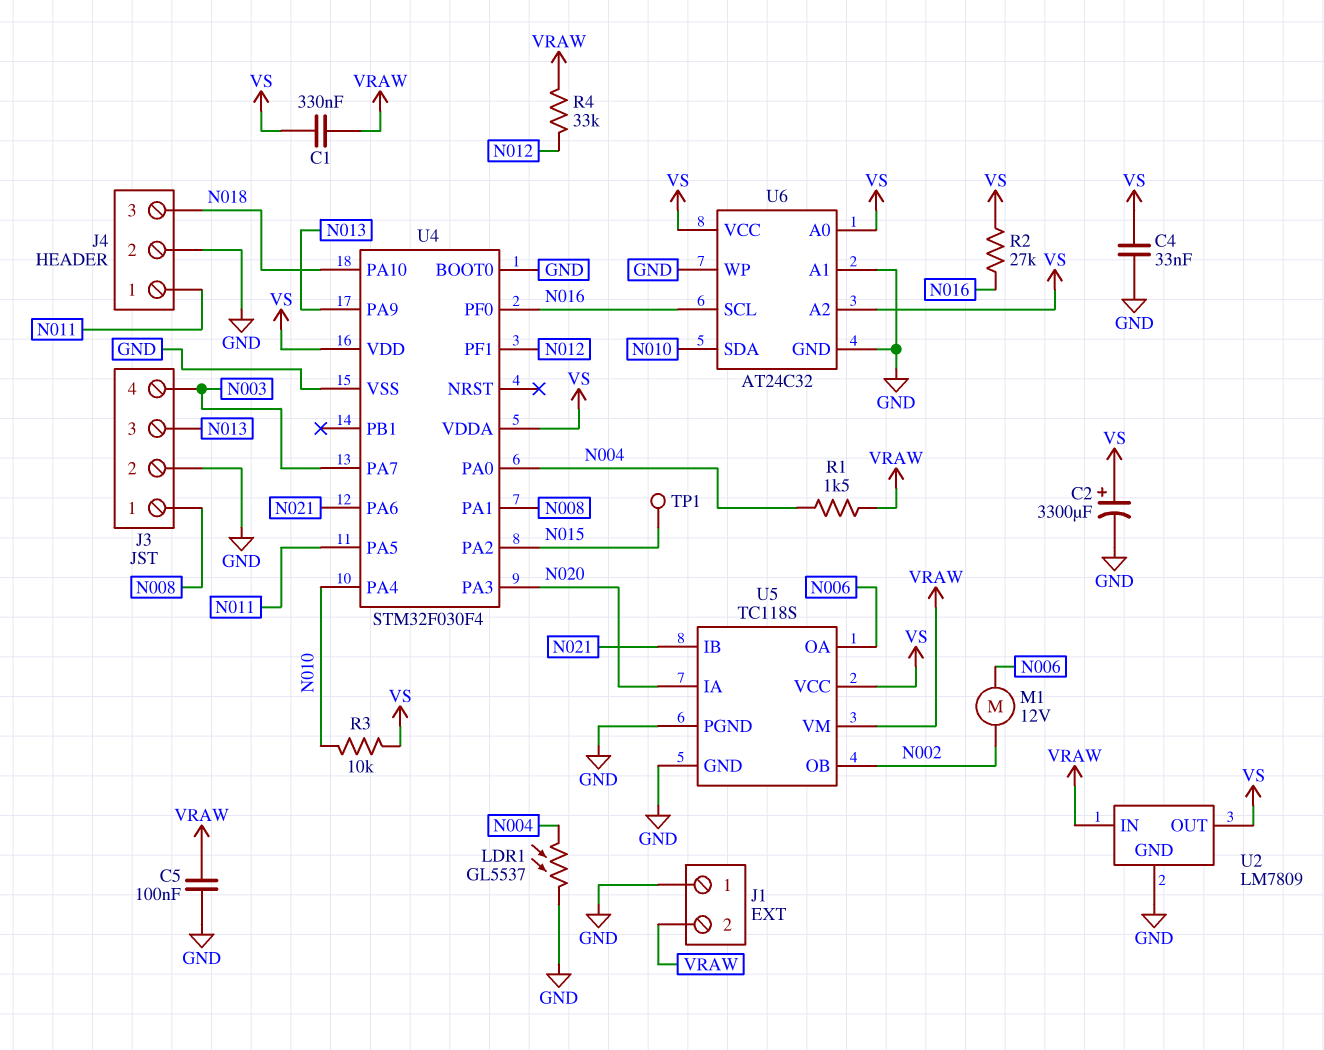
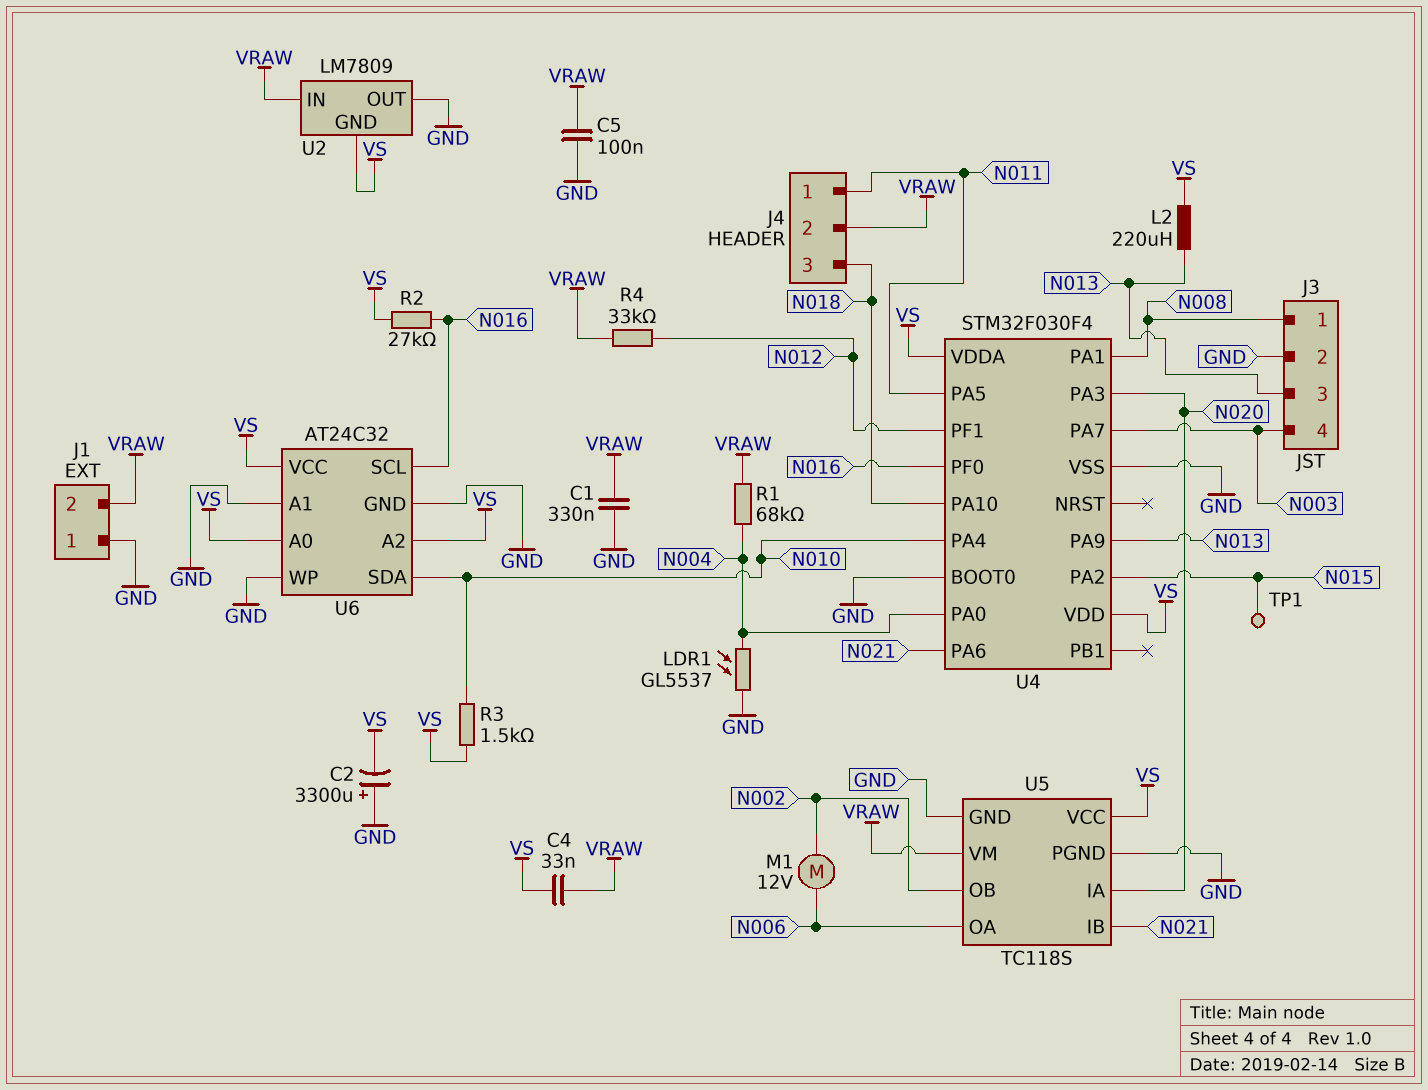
C1: 330nF (VRAW, VS) -> 330nF (GND, VRAW)
C2: 3300uF (plus VS, minus GND) -> 3300uF (plus GND, minus VS)
C4: 33nF (GND, VS) -> 33nF (VRAW, VS)
J4 pin 2: GND -> VRAW
L2: none -> 220uH (N013, VS)
R1: 1.5k (N004, VRAW) -> 68k (N004, VRAW)
R3: 10k (N010, VS) -> 1.5k (N010, VS)
U2 pin GND: GND -> VS
U2 pin OUT: VS -> GND

